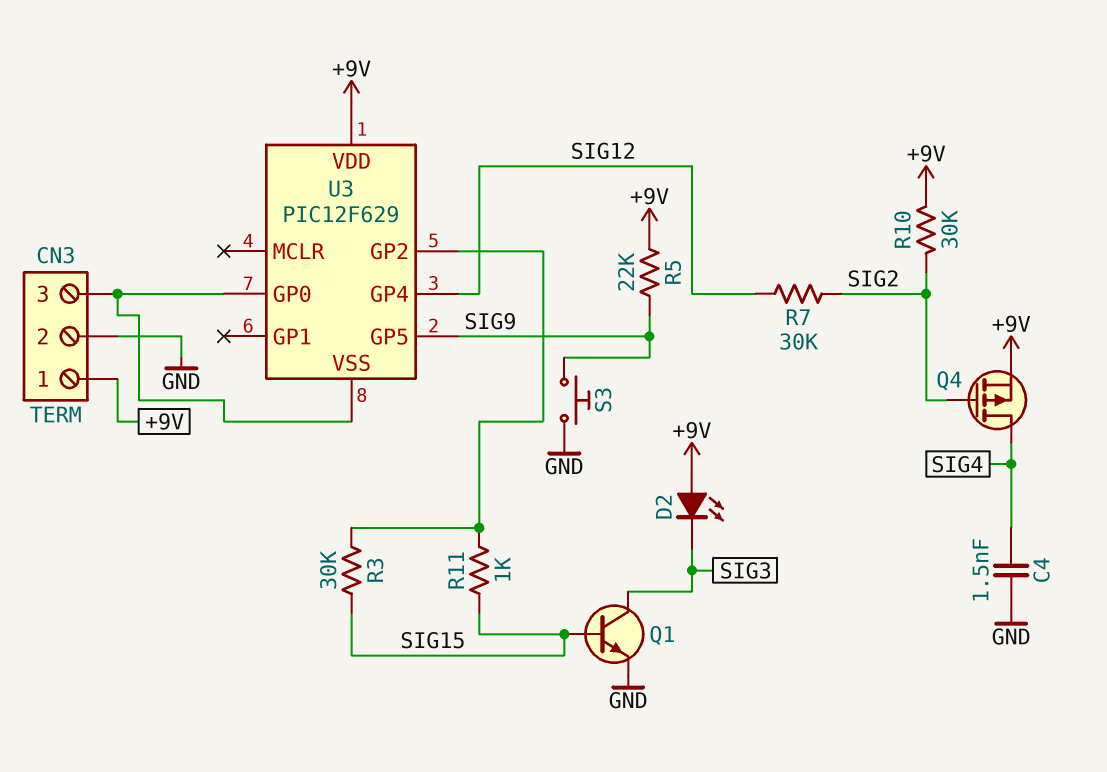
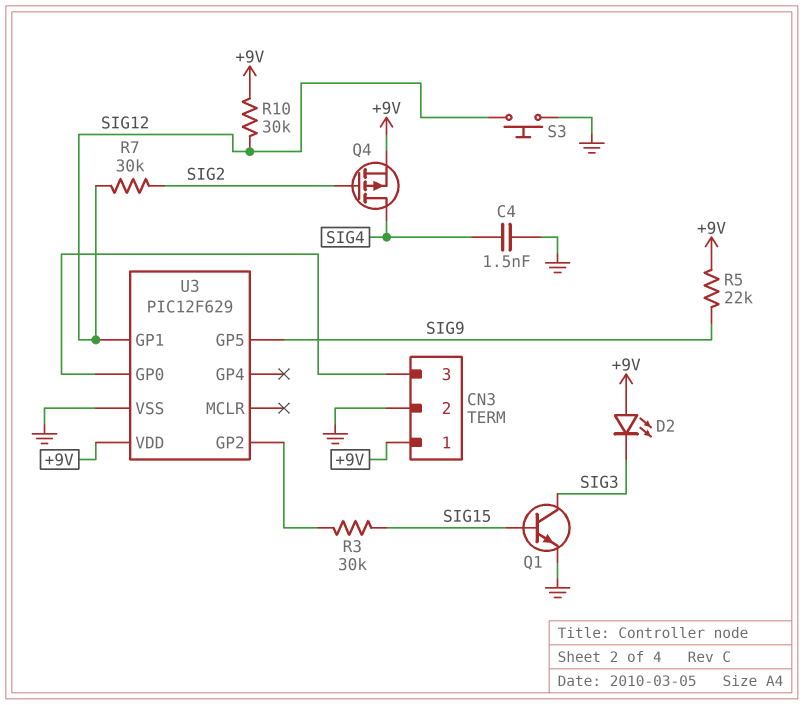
R10: 30k (+9V, SIG2) -> 30k (+9V, SIG12)
R11: 1k (SIG15, U3/GP2) -> none
S3: button (GND, SIG9) -> button (GND, SIG12)
U3 pin GP1: none -> SIG12
U3 pin GP4: SIG12 -> none
U3 pin VSS: CN3/3 -> GND

